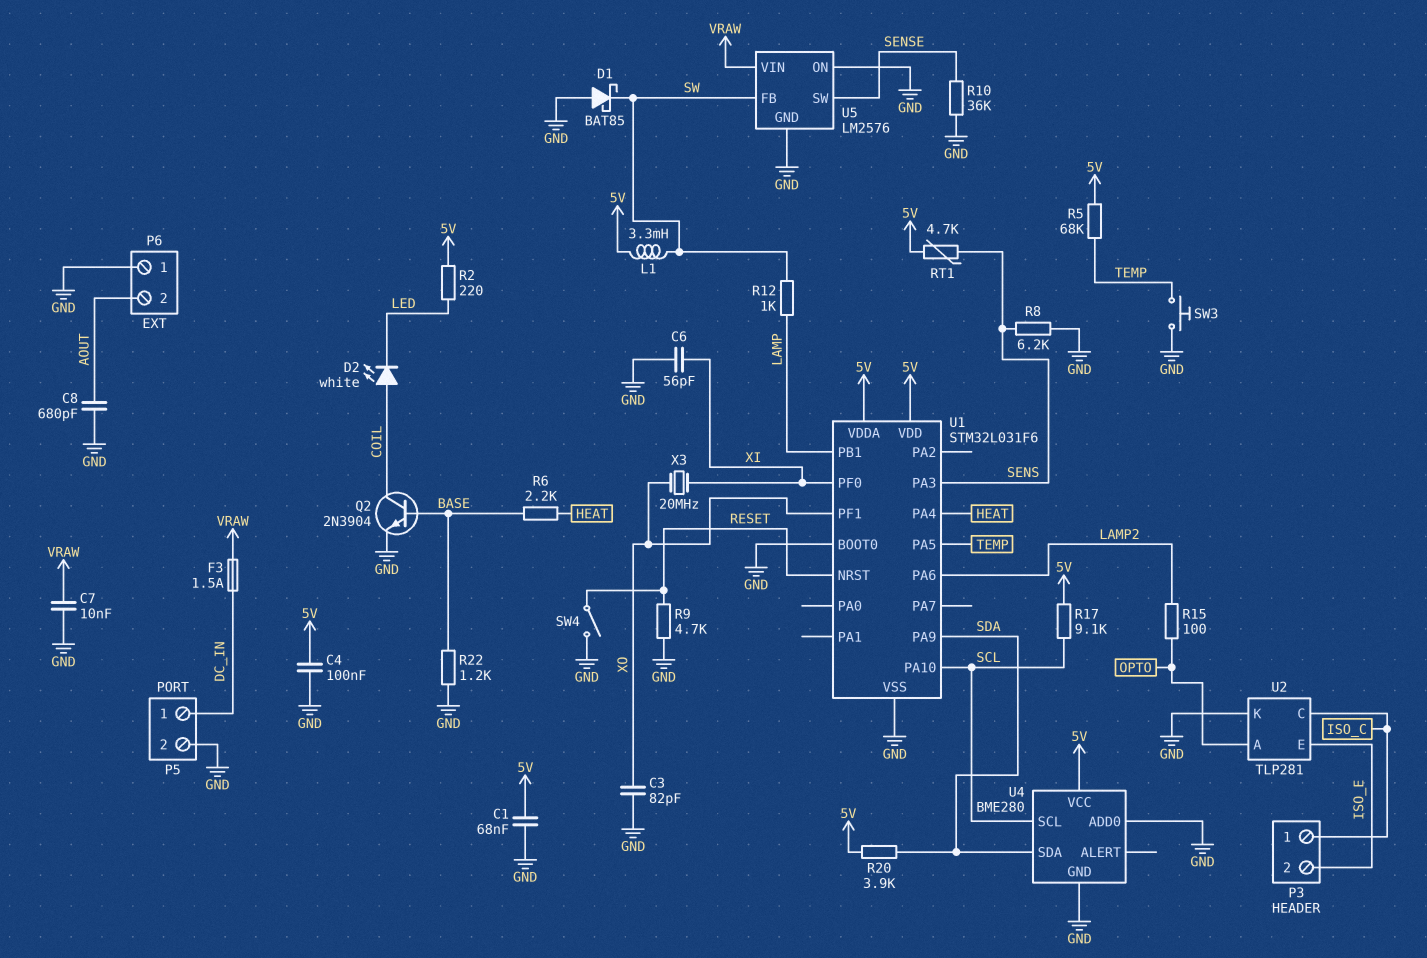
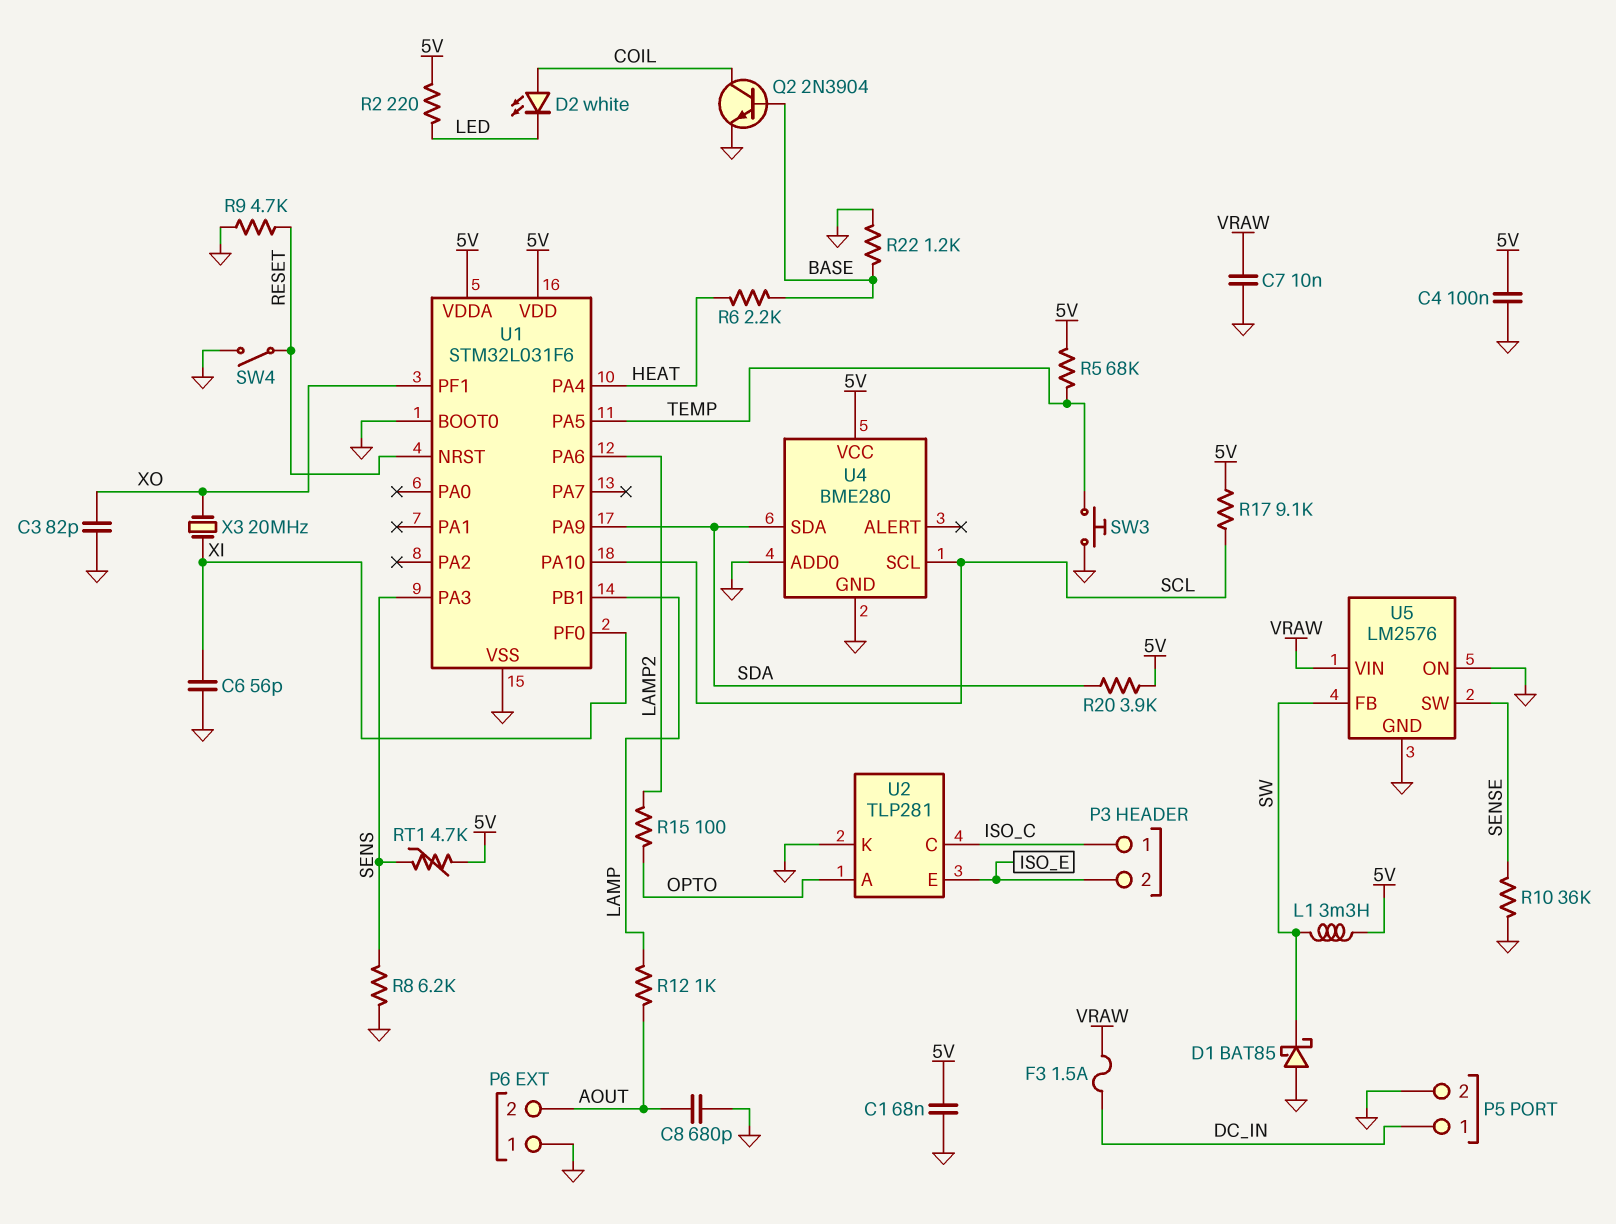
R12: 1k (LAMP, SW) -> 1k (AOUT, LAMP)

